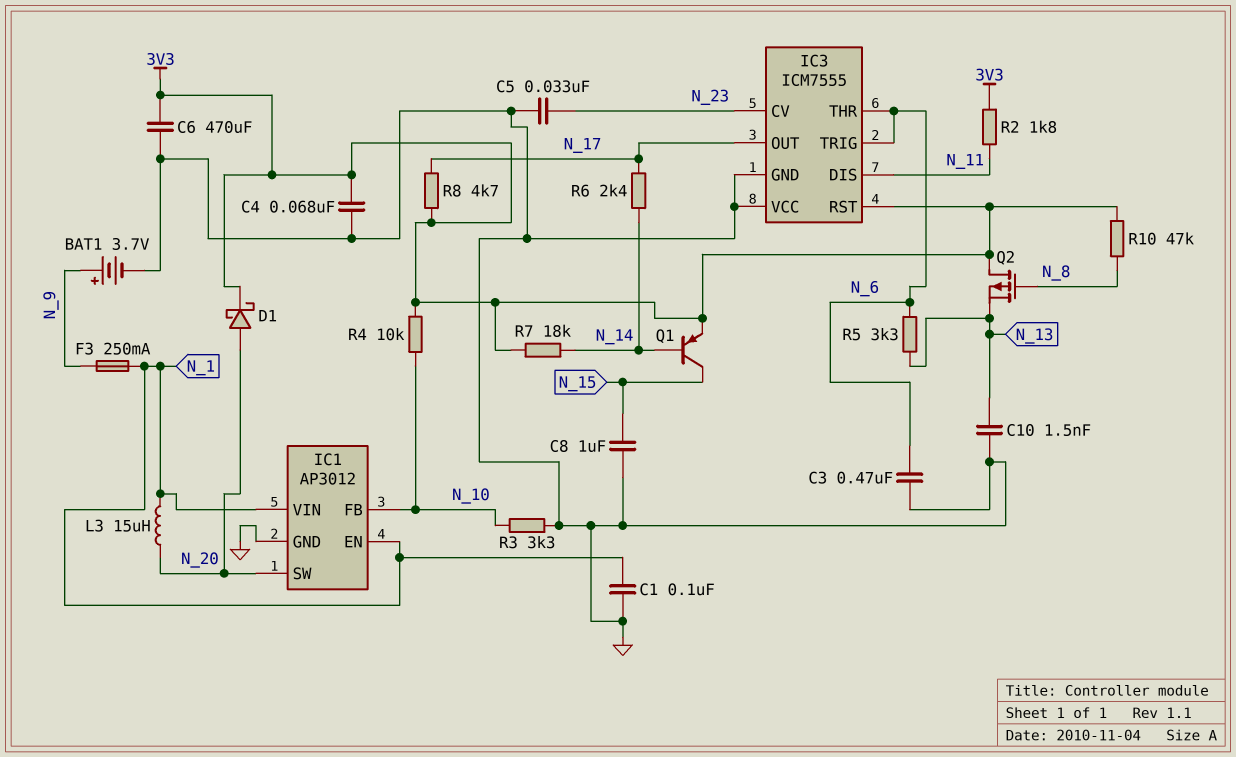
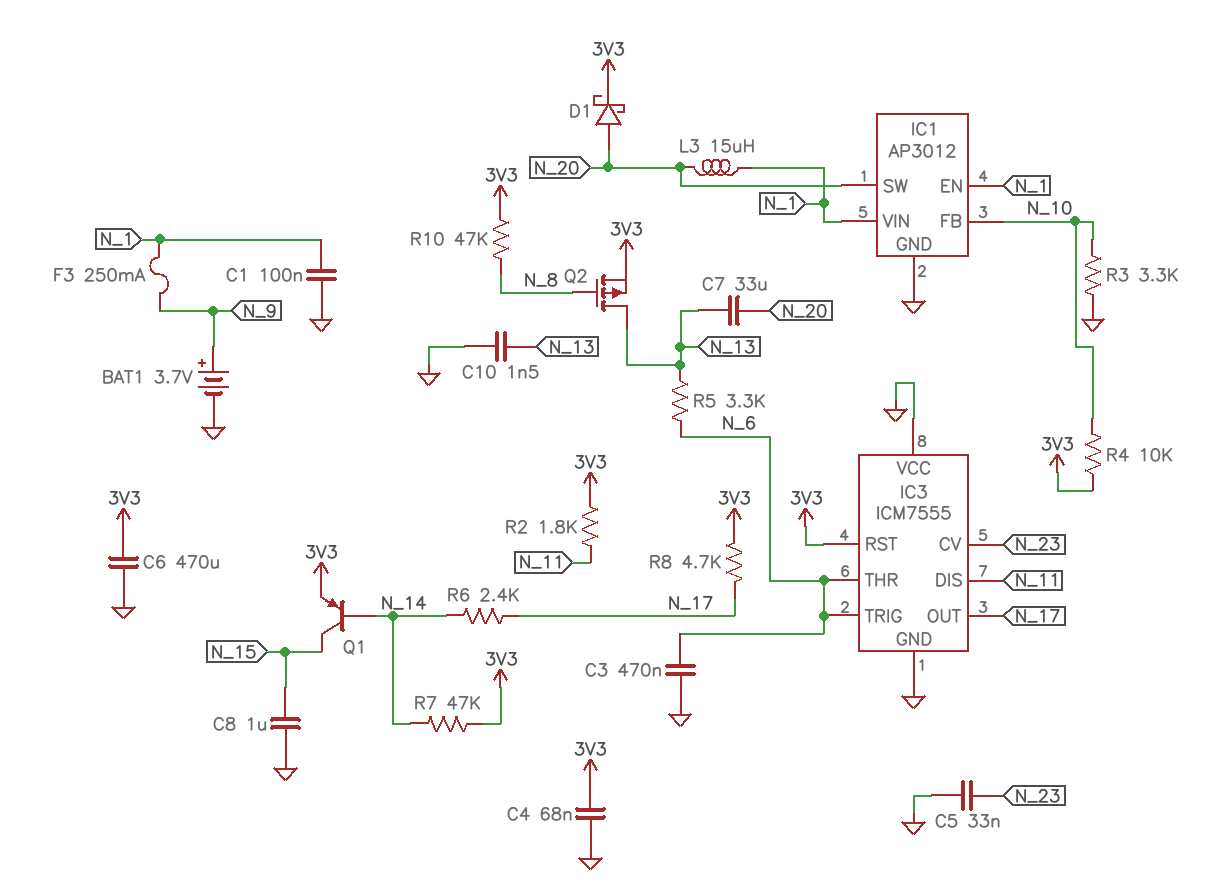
C7: none -> 33uF (N_13, N_20)
Q2: PMOS (G N_8, D 3V3, S N_13) -> PMOS (G N_8, D N_13, S 3V3)
R7: 18k (3V3, N_14) -> 47k (3V3, N_14)

